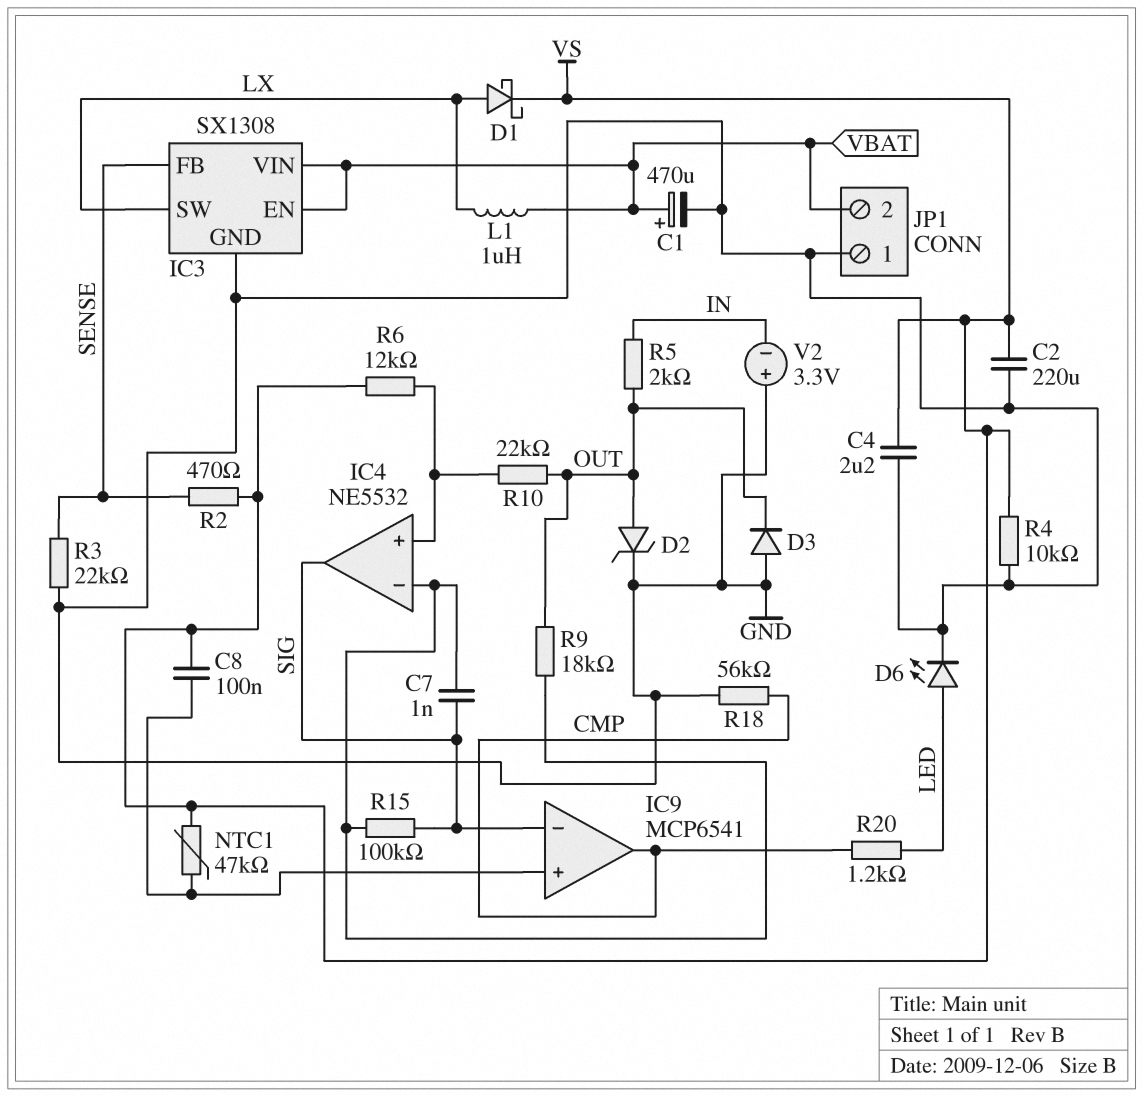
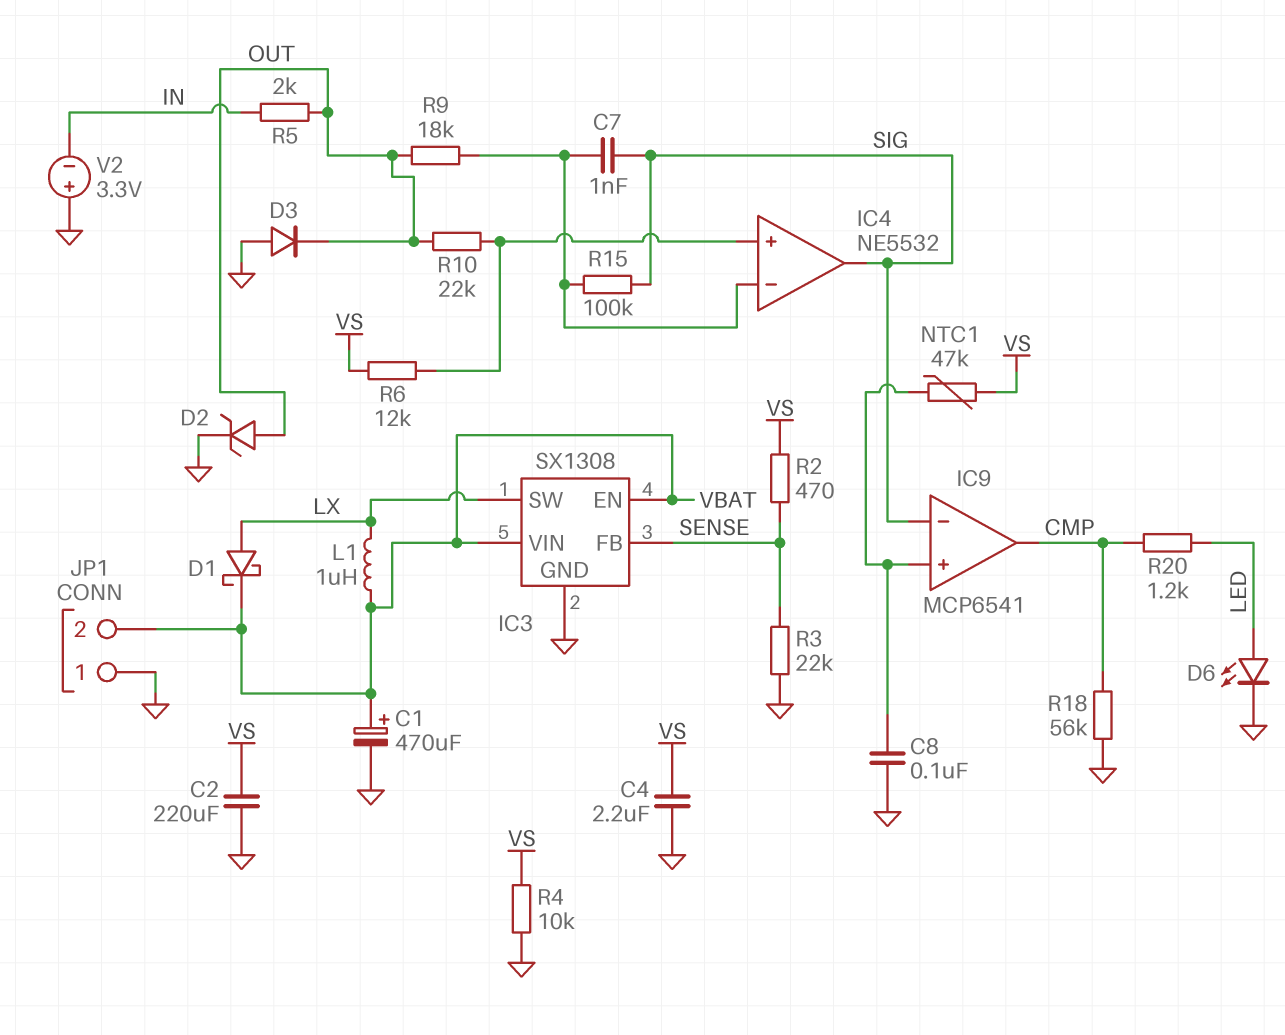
C8: 100nF (IC9/in+, VS) -> 100nF (GND, IC9/in+)
D1: schottky (A LX, K VS) -> schottky (A LX, K VBAT)

